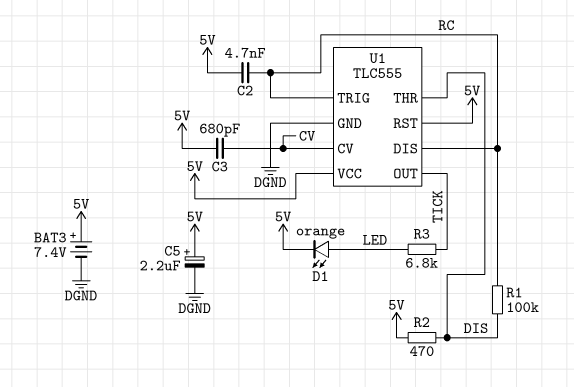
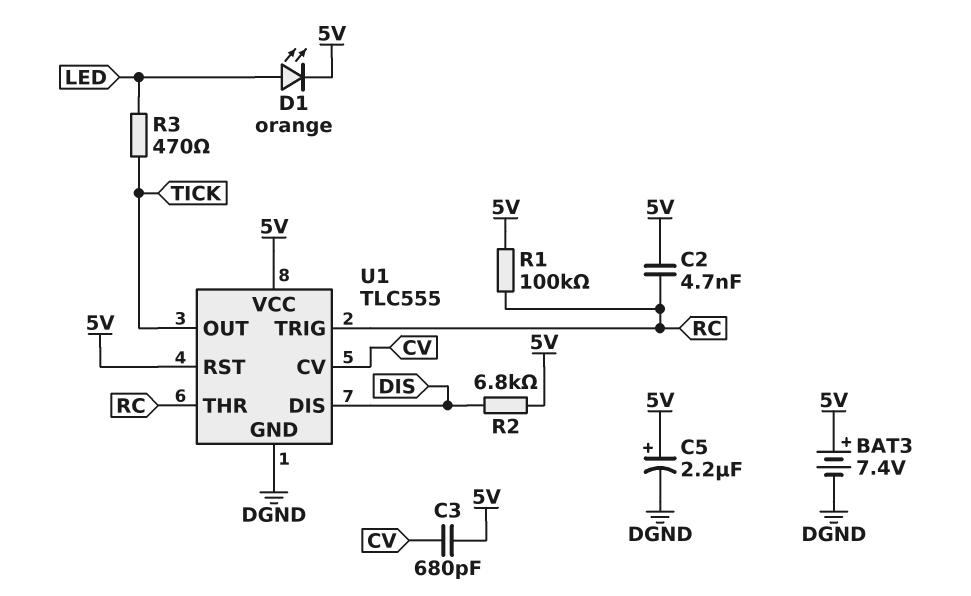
R1: 100k (DIS, RC) -> 100k (5V, RC)
R2: 470 (5V, DIS) -> 6.8k (5V, DIS)
R3: 6.8k (LED, TICK) -> 470 (LED, TICK)
U1 pin DIS: RC -> DIS
U1 pin THR: DIS -> RC

